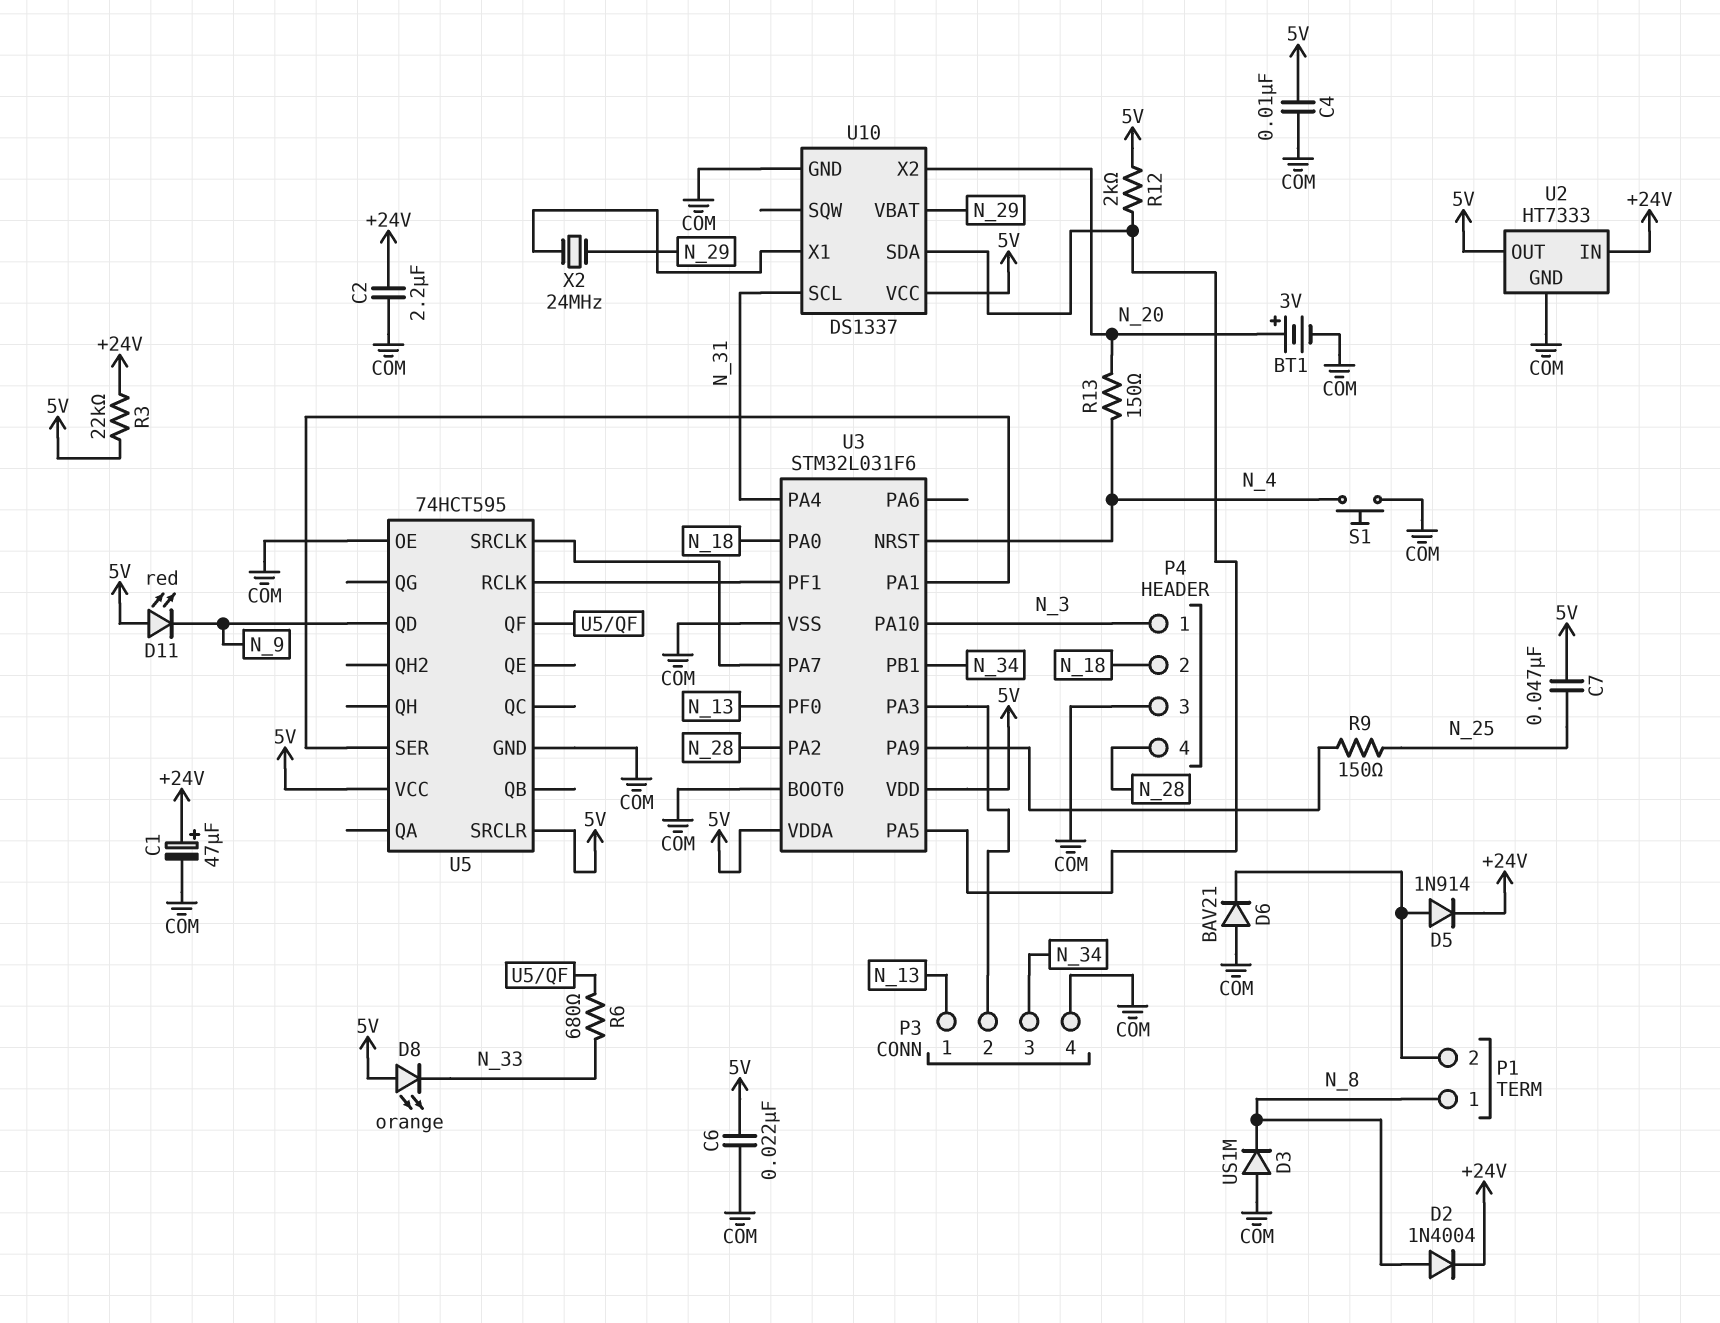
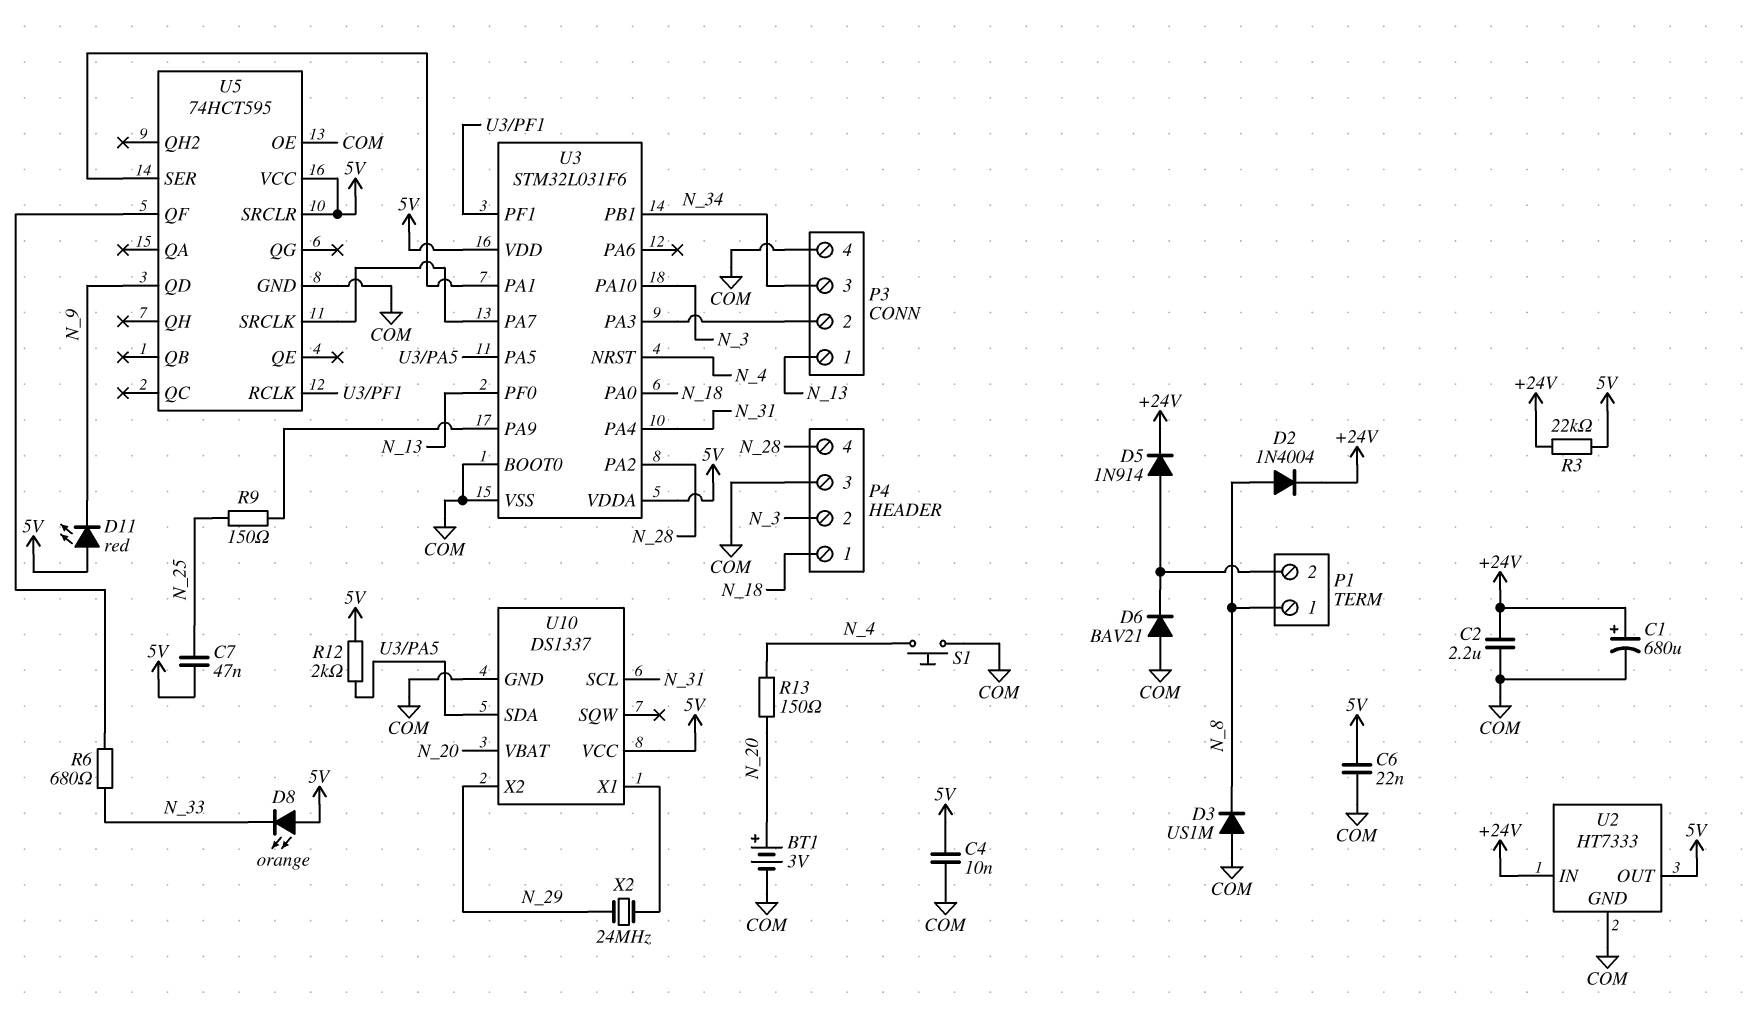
C1: 47uF (plus +24V, minus COM) -> 680uF (plus +24V, minus COM)
P4 pin 1: N_3 -> N_18
P4 pin 2: N_18 -> N_3
U10 pin VBAT: N_29 -> N_20
U10 pin X2: N_20 -> N_29

